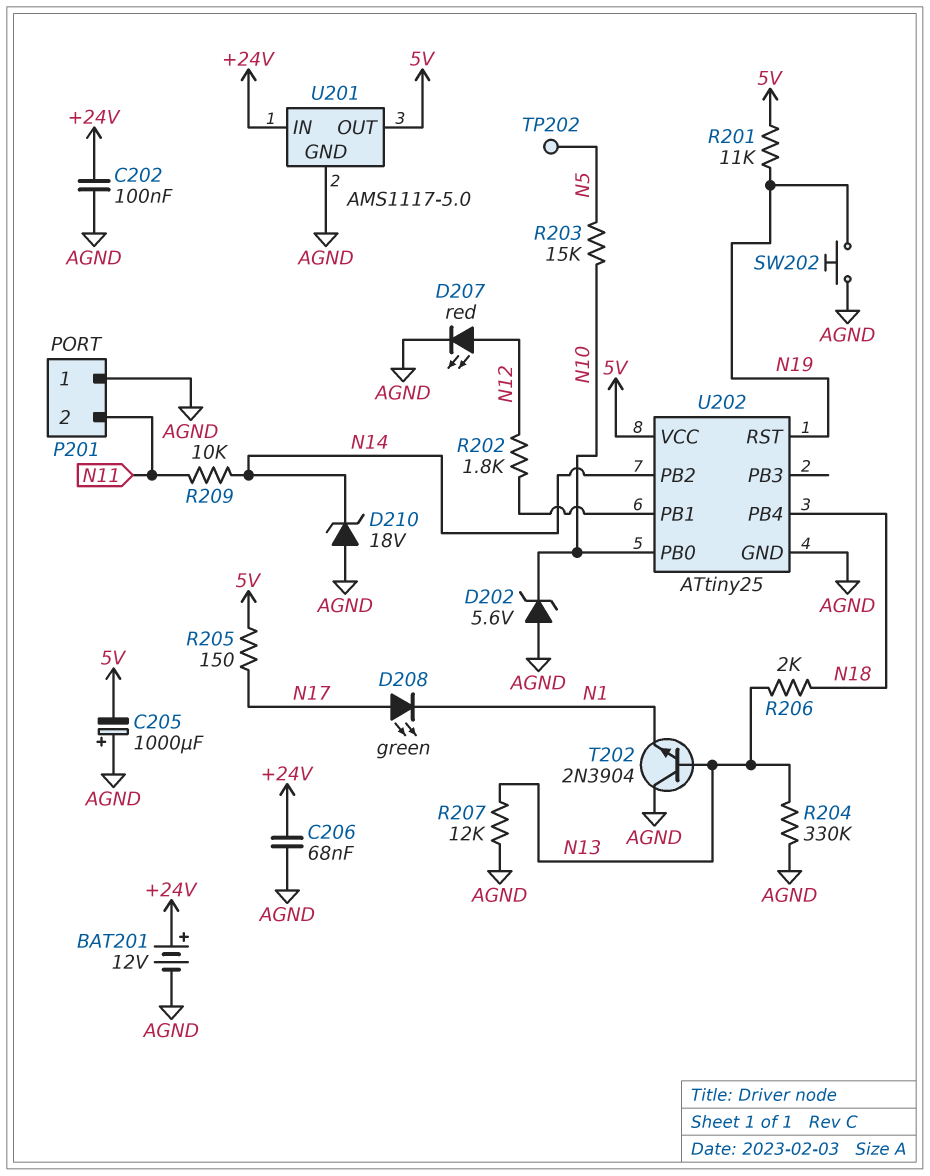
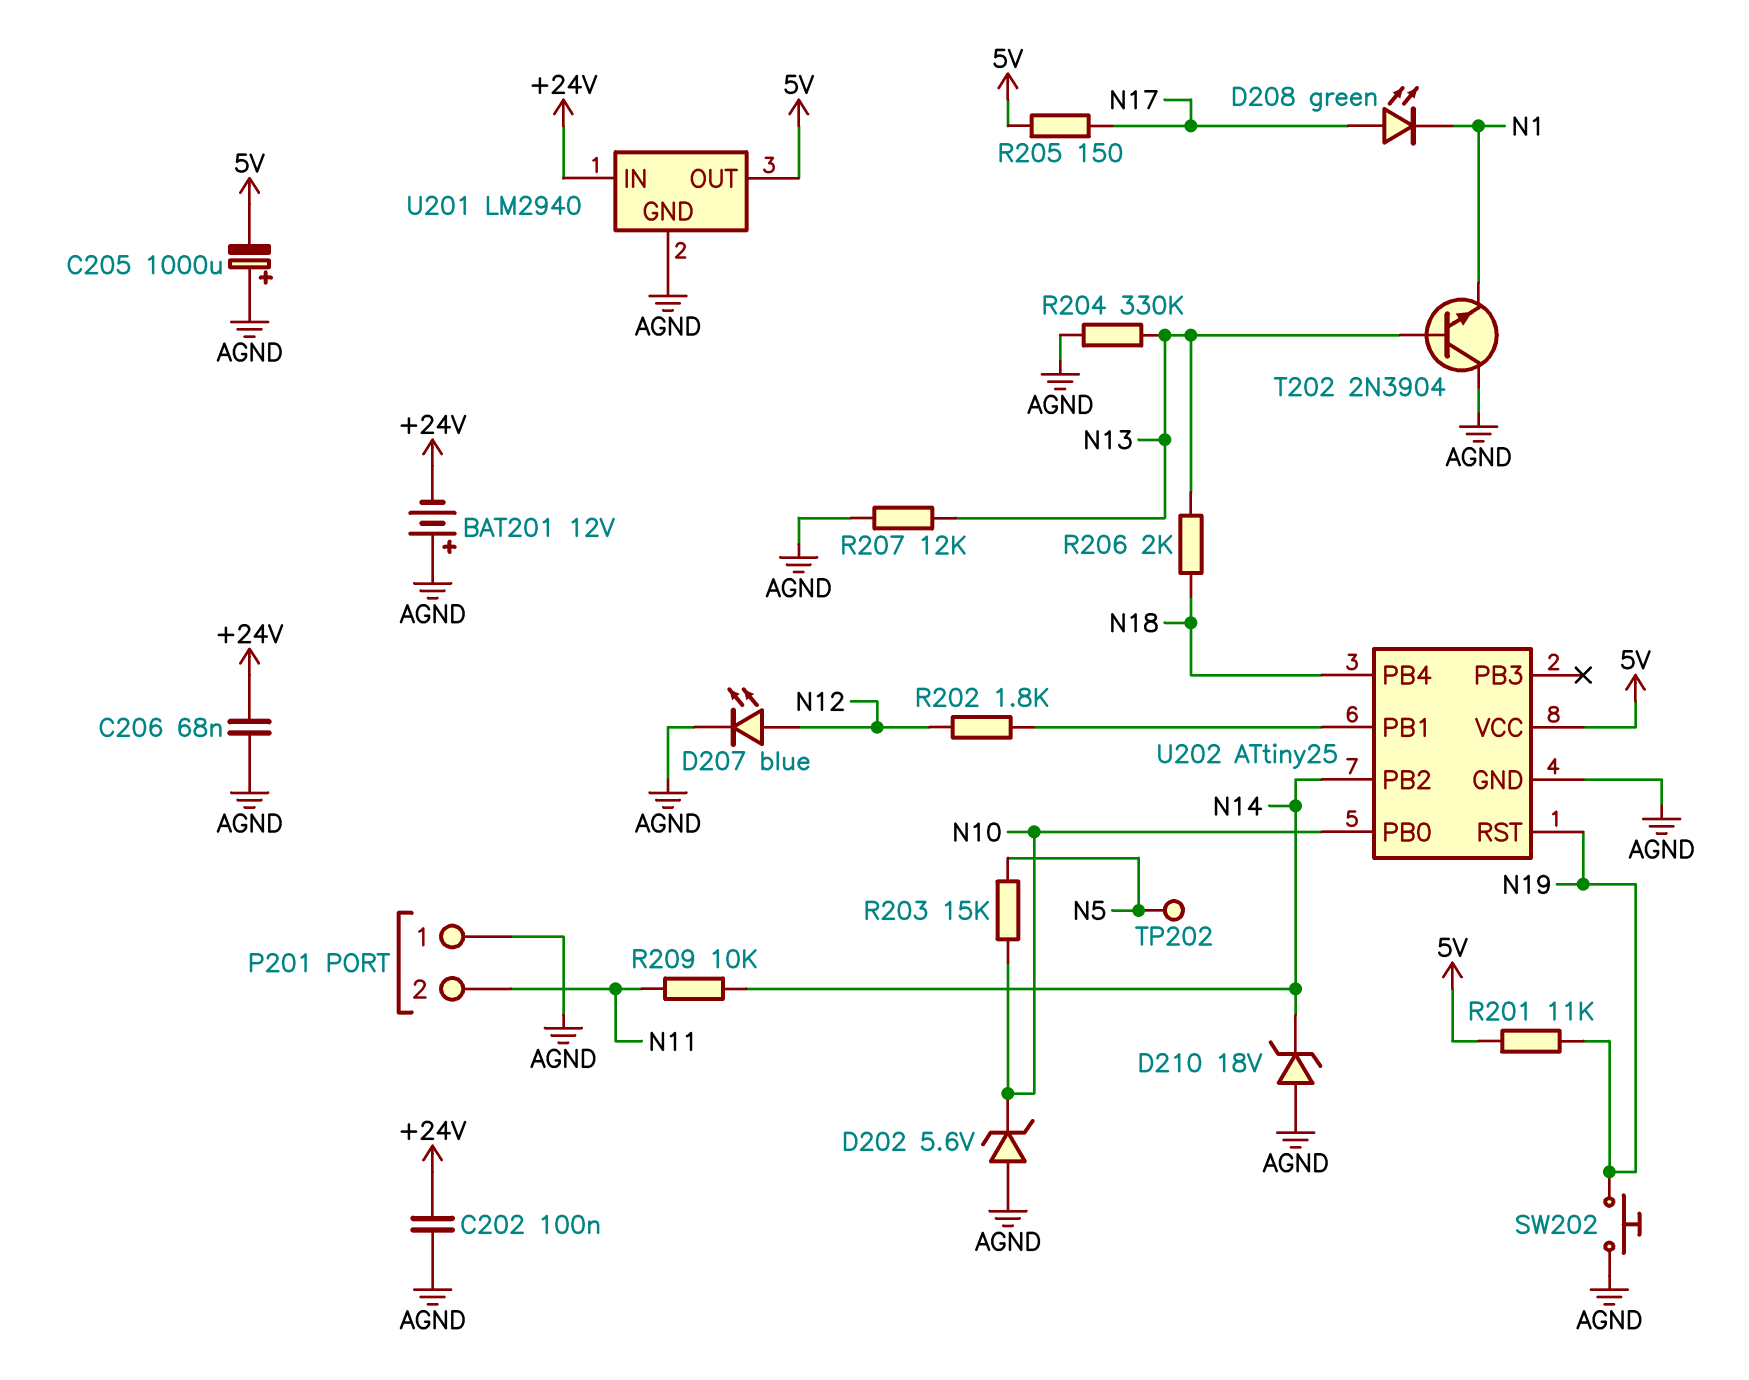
BAT201: 12V (plus +24V, minus AGND) -> 12V (plus AGND, minus +24V)
D207: LED red (A N12, K AGND) -> LED blue (A N12, K AGND)
U201: AMS1117-5.0 -> LM2940

